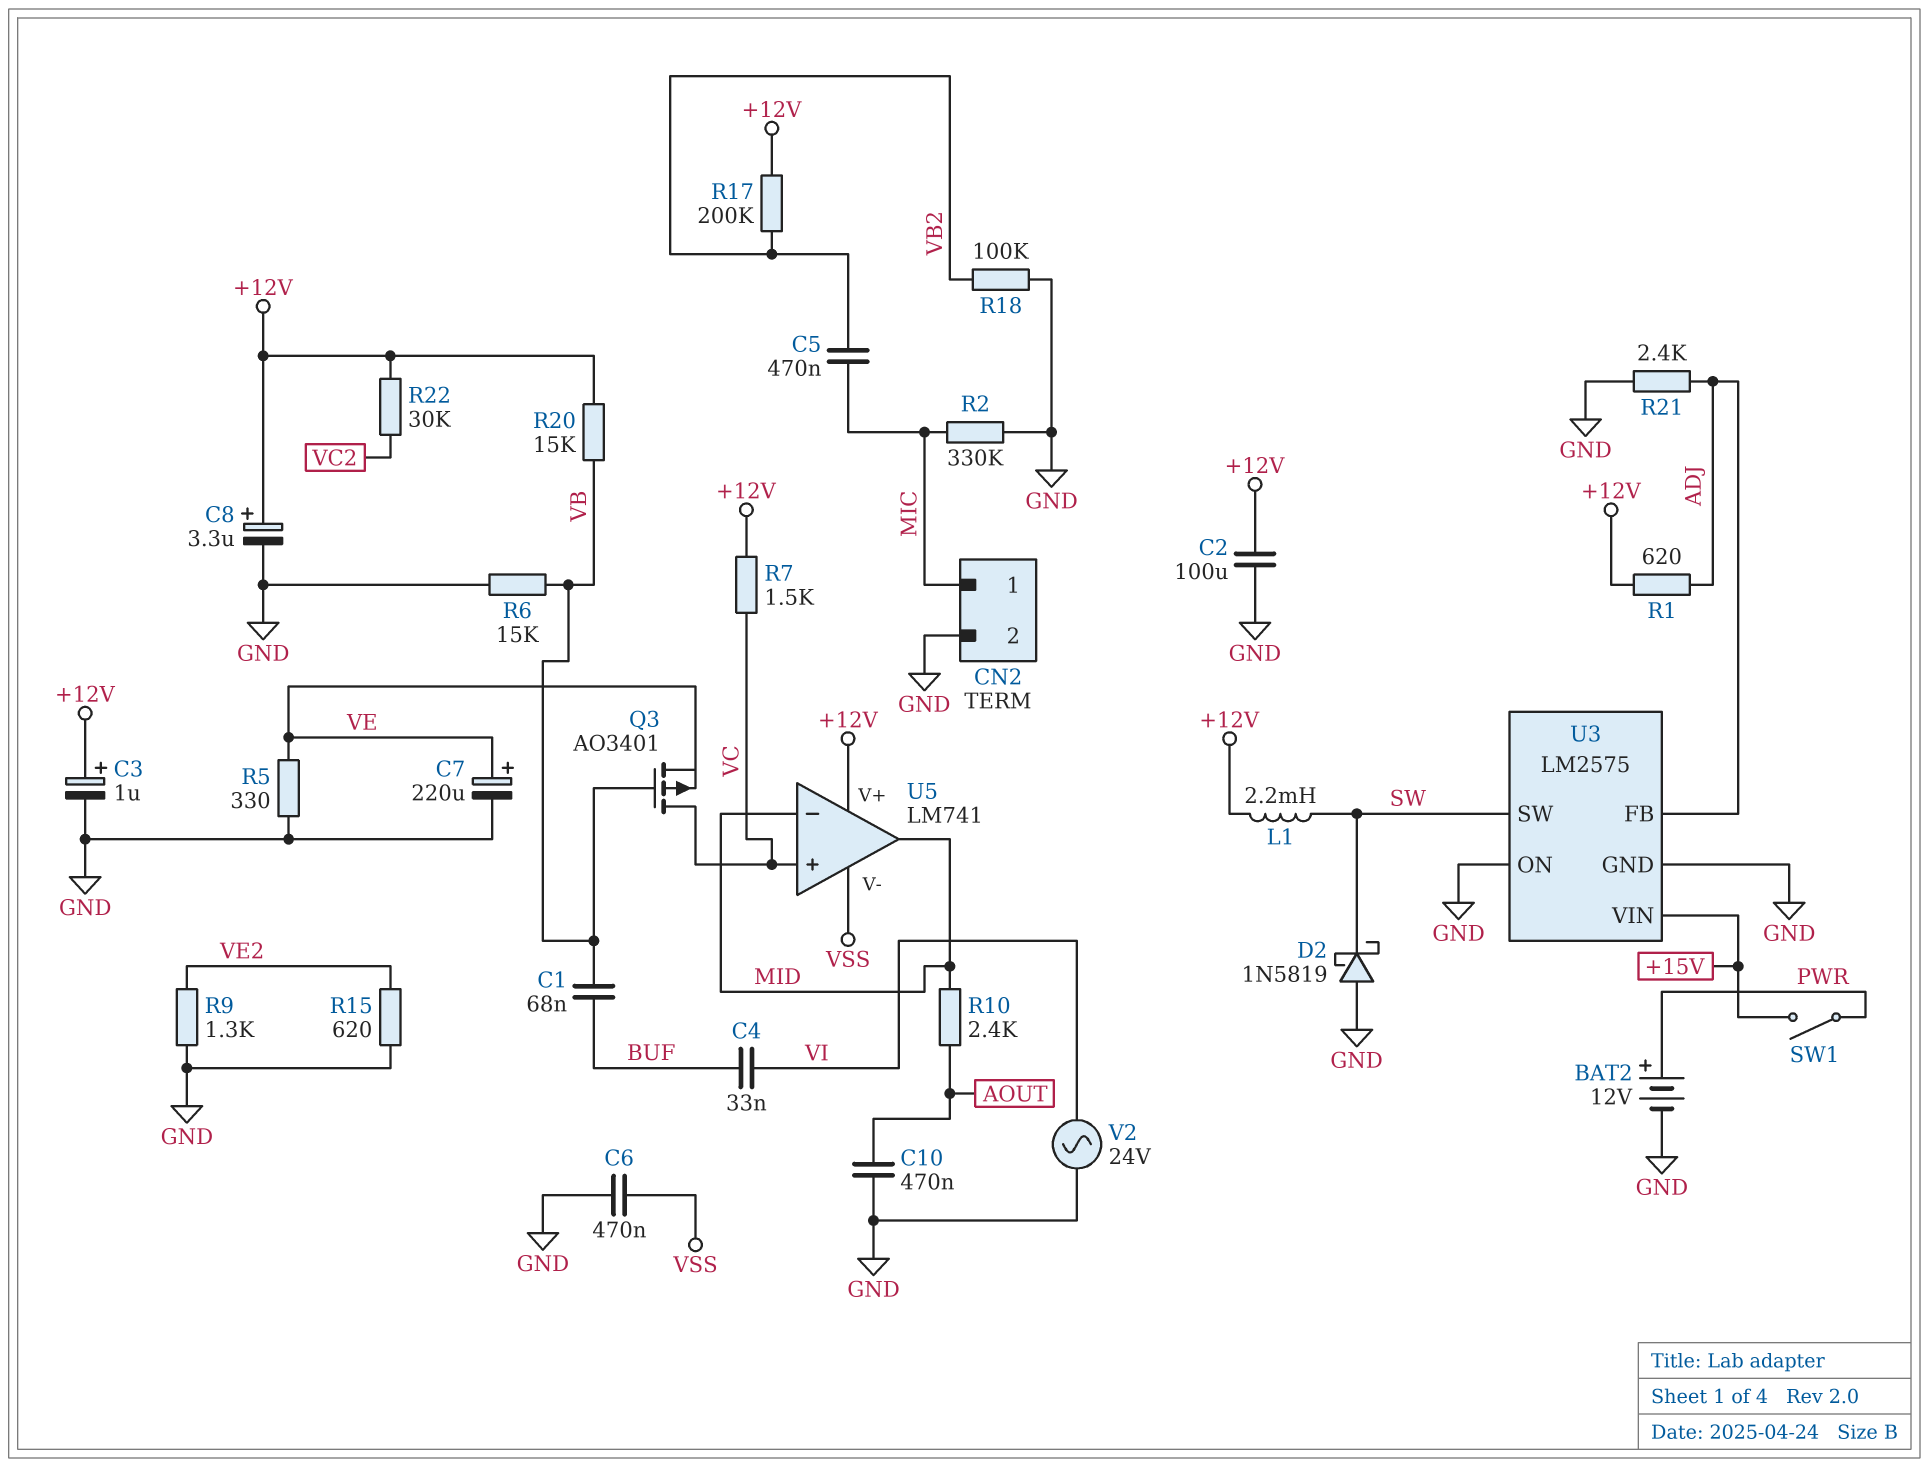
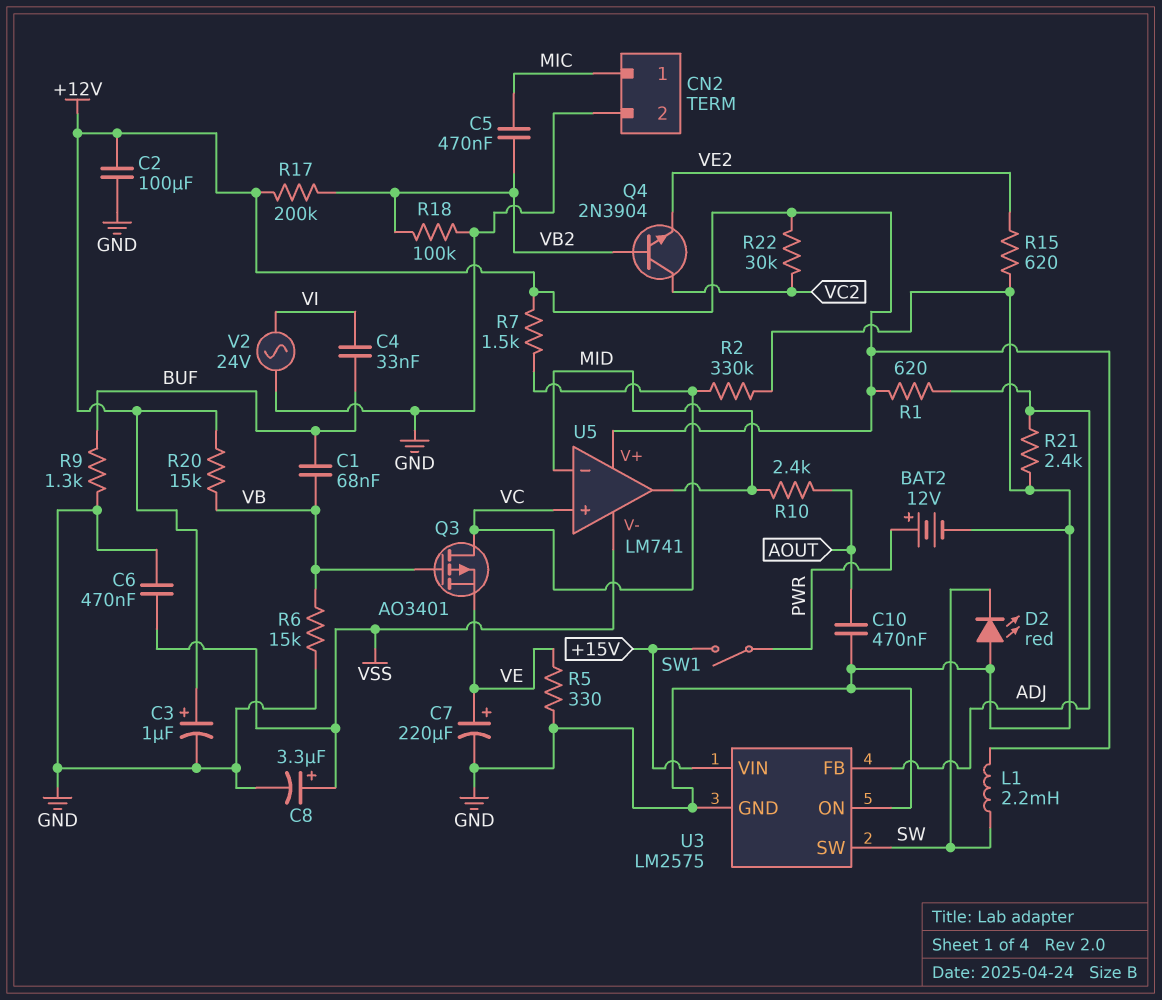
C8: 3.3uF (plus +12V, minus GND) -> 3.3uF (plus VSS, minus GND)
D2: schottky 1N5819 (A GND, K SW) -> LED red (A GND, K SW)
Q4: none -> NPN 2N3904 (B VB2, C VC2, E VE2)
R2: 330k (GND, MIC) -> 330k (GND, VC)
R9: 1.3k (GND, VE2) -> 1.3k (BUF, GND)

